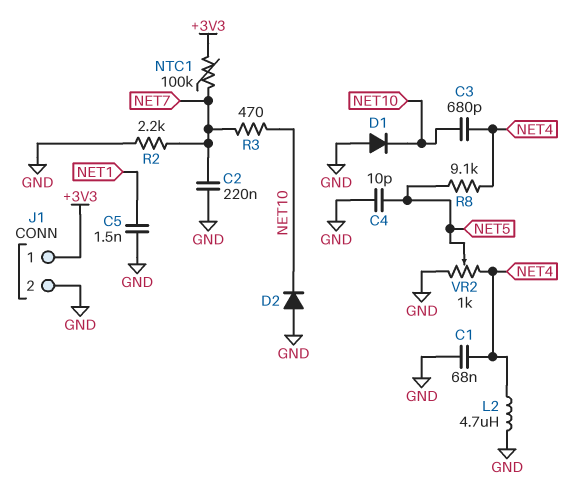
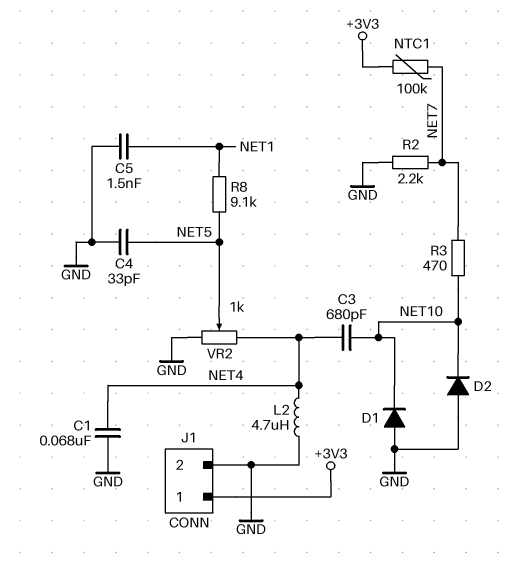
C2: 220nF (GND, NET7) -> none
C4: 10pF (GND, NET5) -> 33pF (GND, NET5)
R8: 9.1k (NET4, NET5) -> 9.1k (NET1, NET5)

